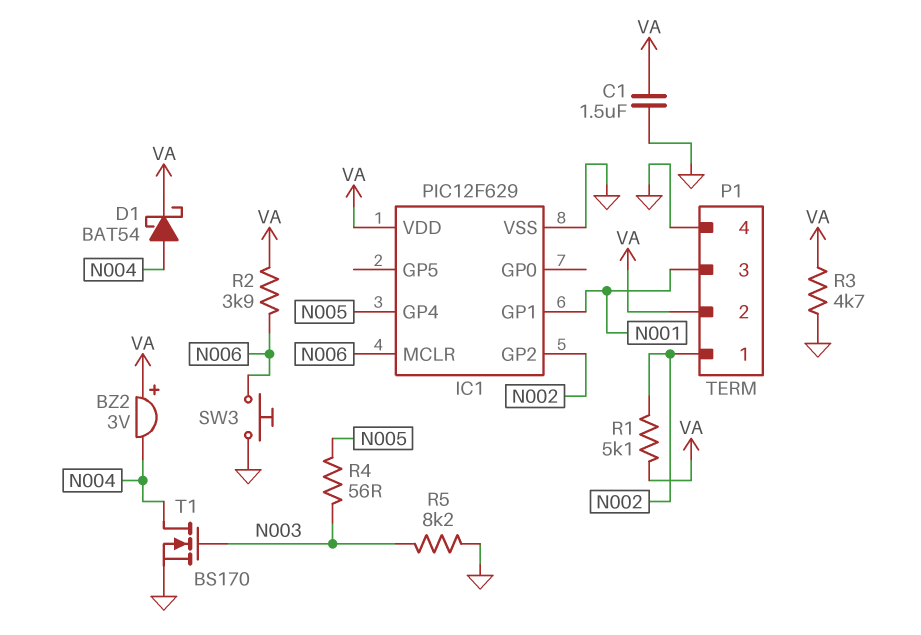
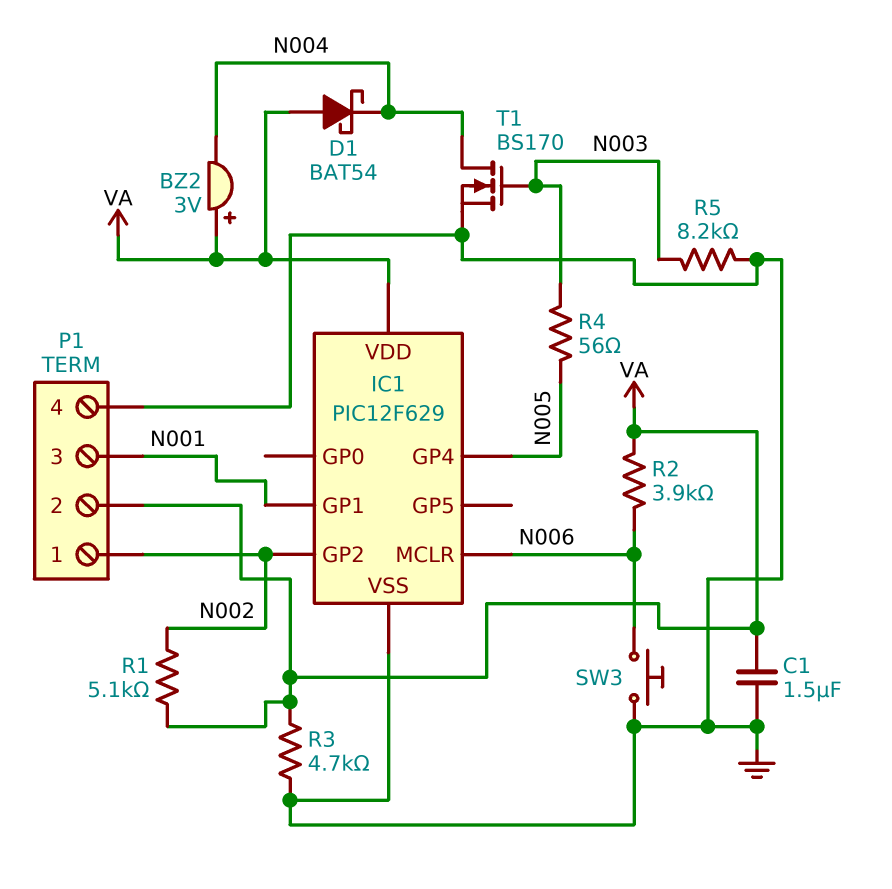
D1: schottky BAT54 (A N004, K VA) -> schottky BAT54 (A VA, K N004)

